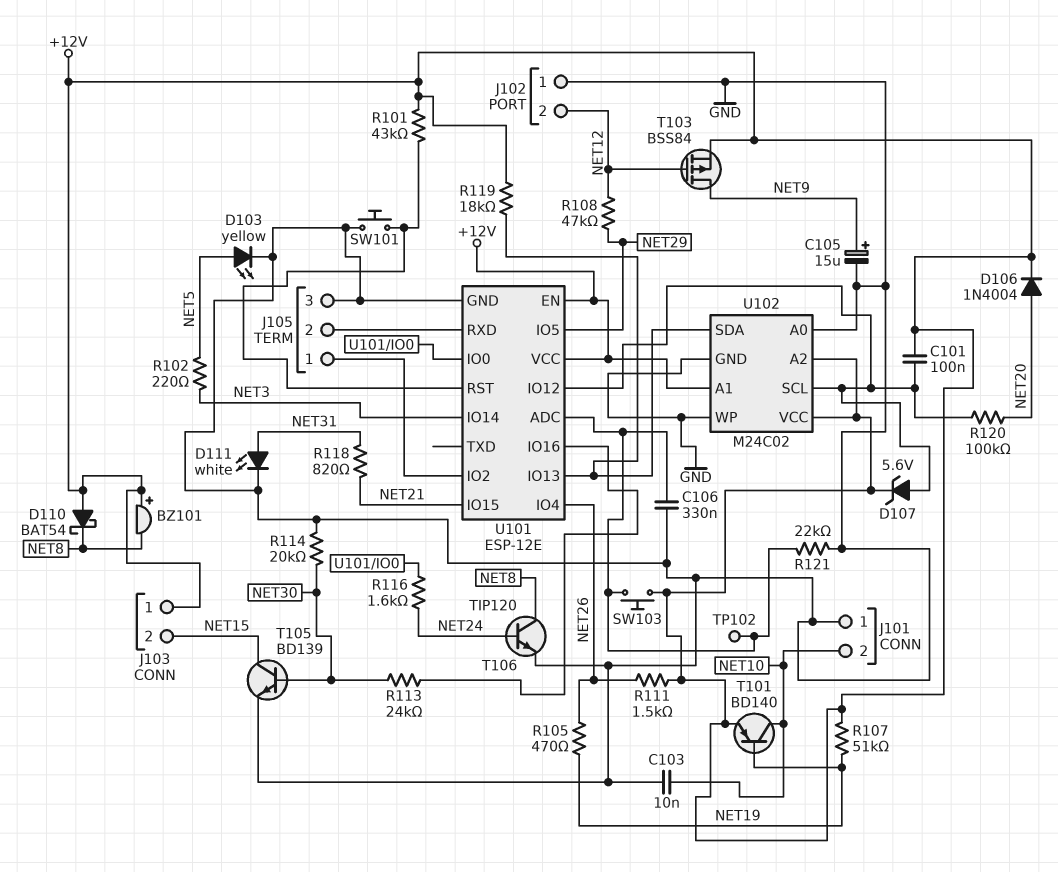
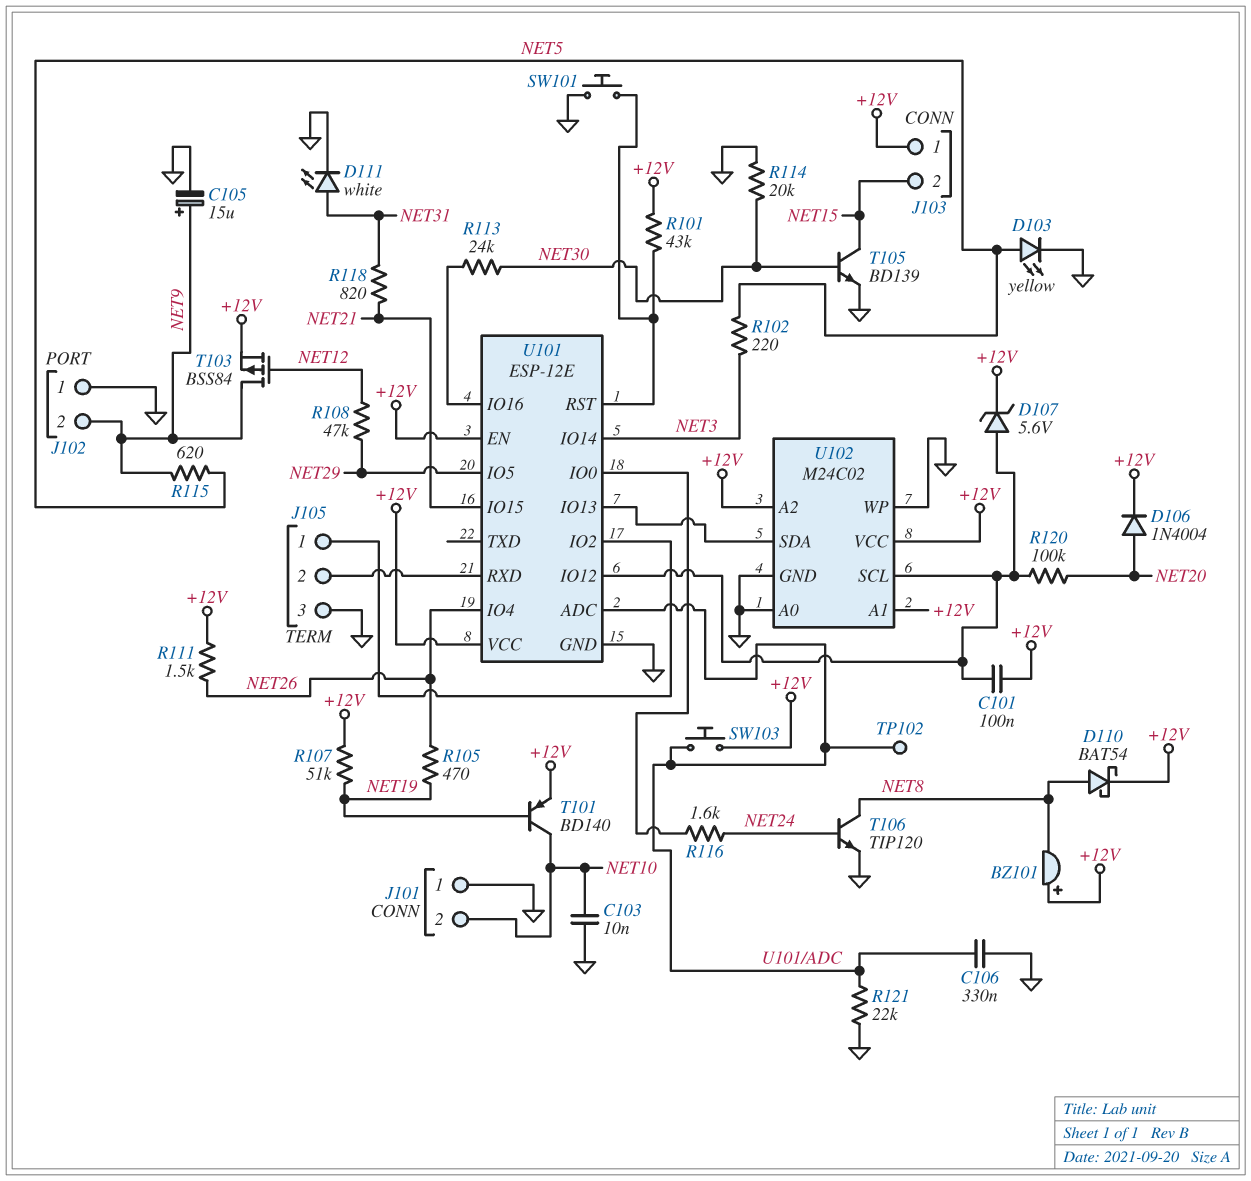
D110: schottky BAT54 (A +12V, K NET8) -> schottky BAT54 (A NET8, K +12V)
J102 pin 2: NET12 -> NET9
R115: none -> 620 (NET5, NET9)
R119: 18k (+12V, U101/IO13) -> none

